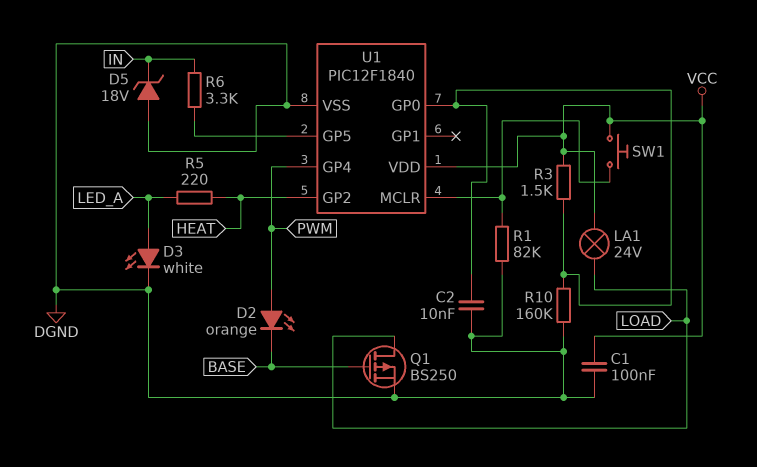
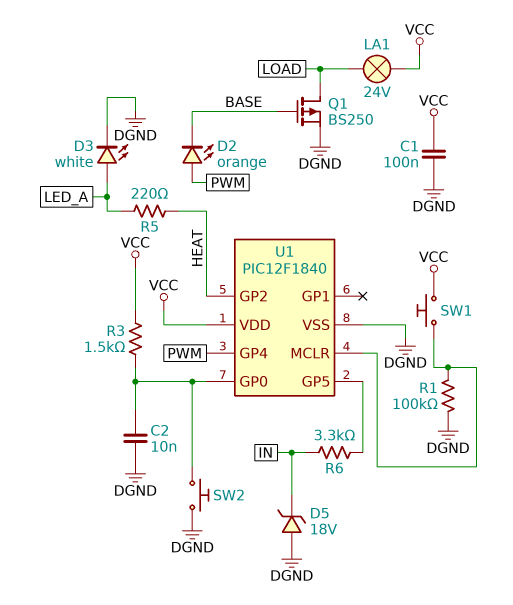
R1: 82k (DGND, U1/MCLR) -> 100k (DGND, U1/MCLR)
R10: 160k (DGND, U1/GP0) -> none
SW2: none -> button (DGND, U1/GP0)

